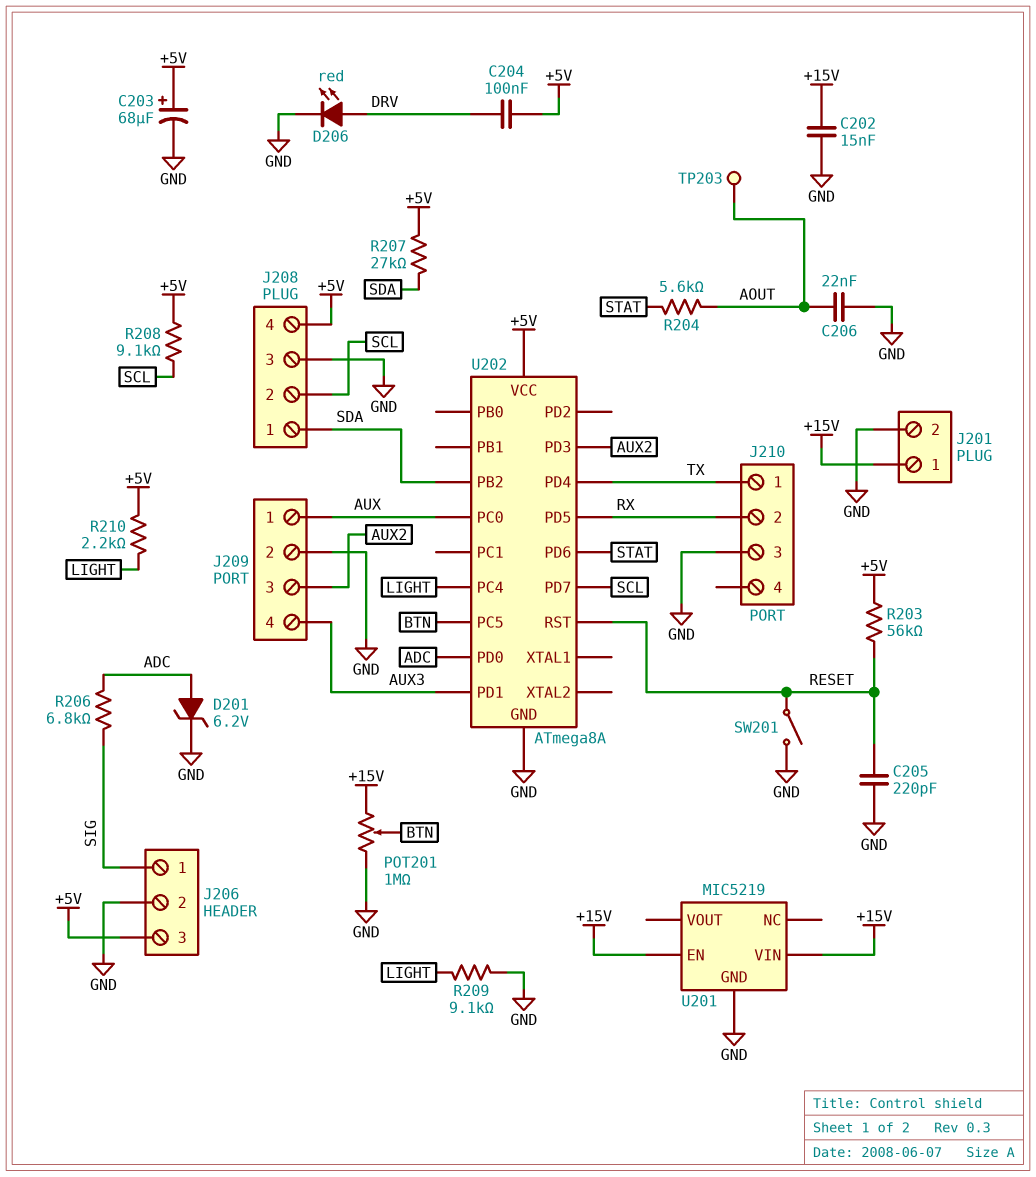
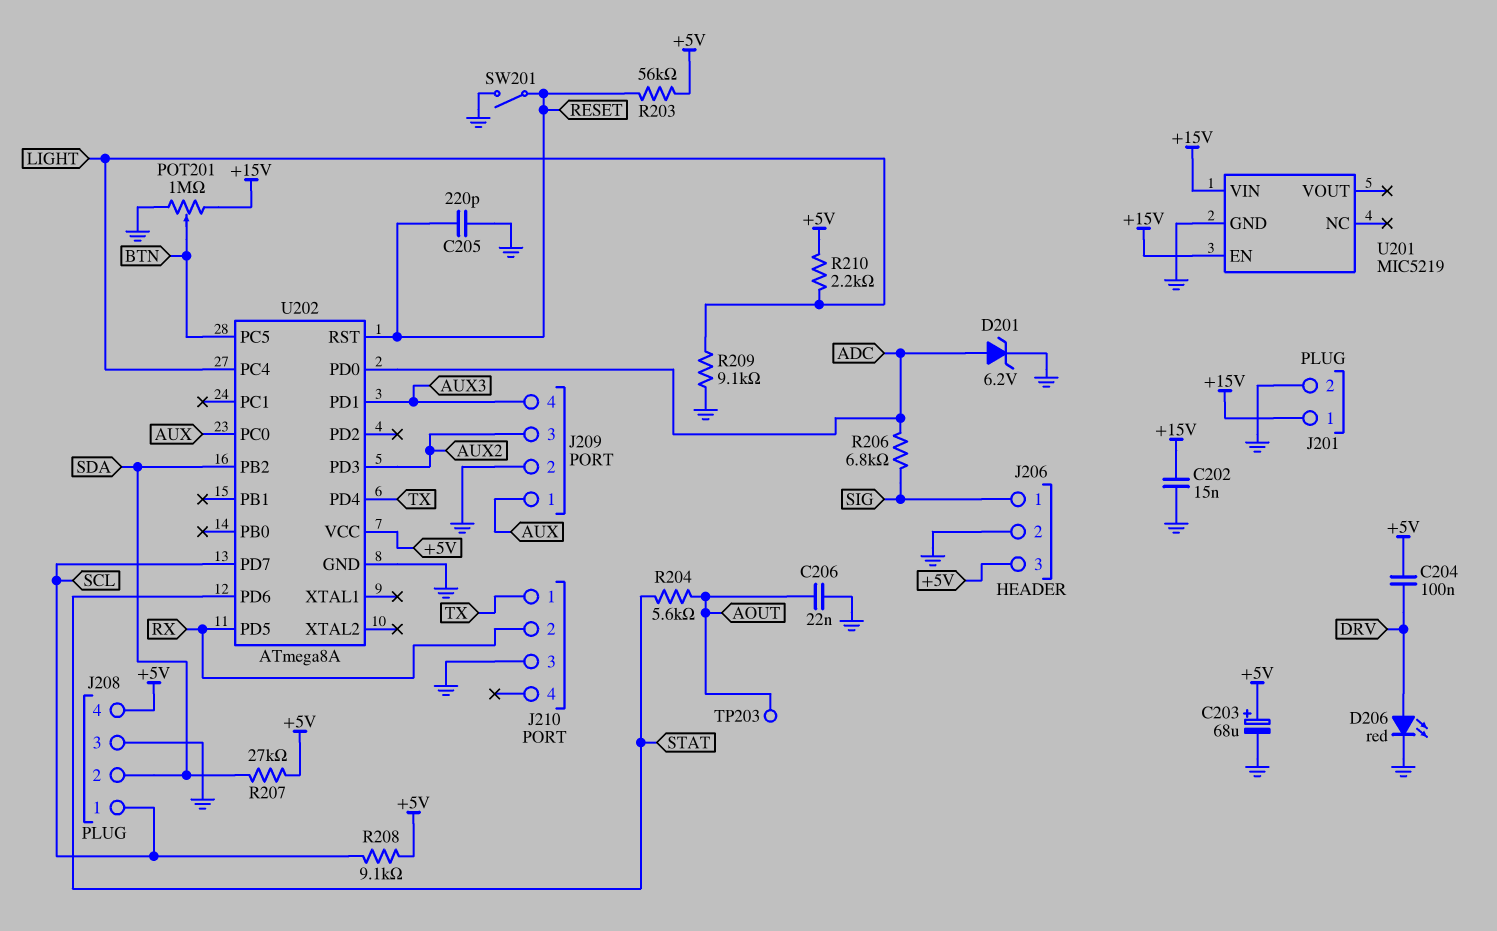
J208 pin 1: SDA -> SCL
J208 pin 2: SCL -> SDA

